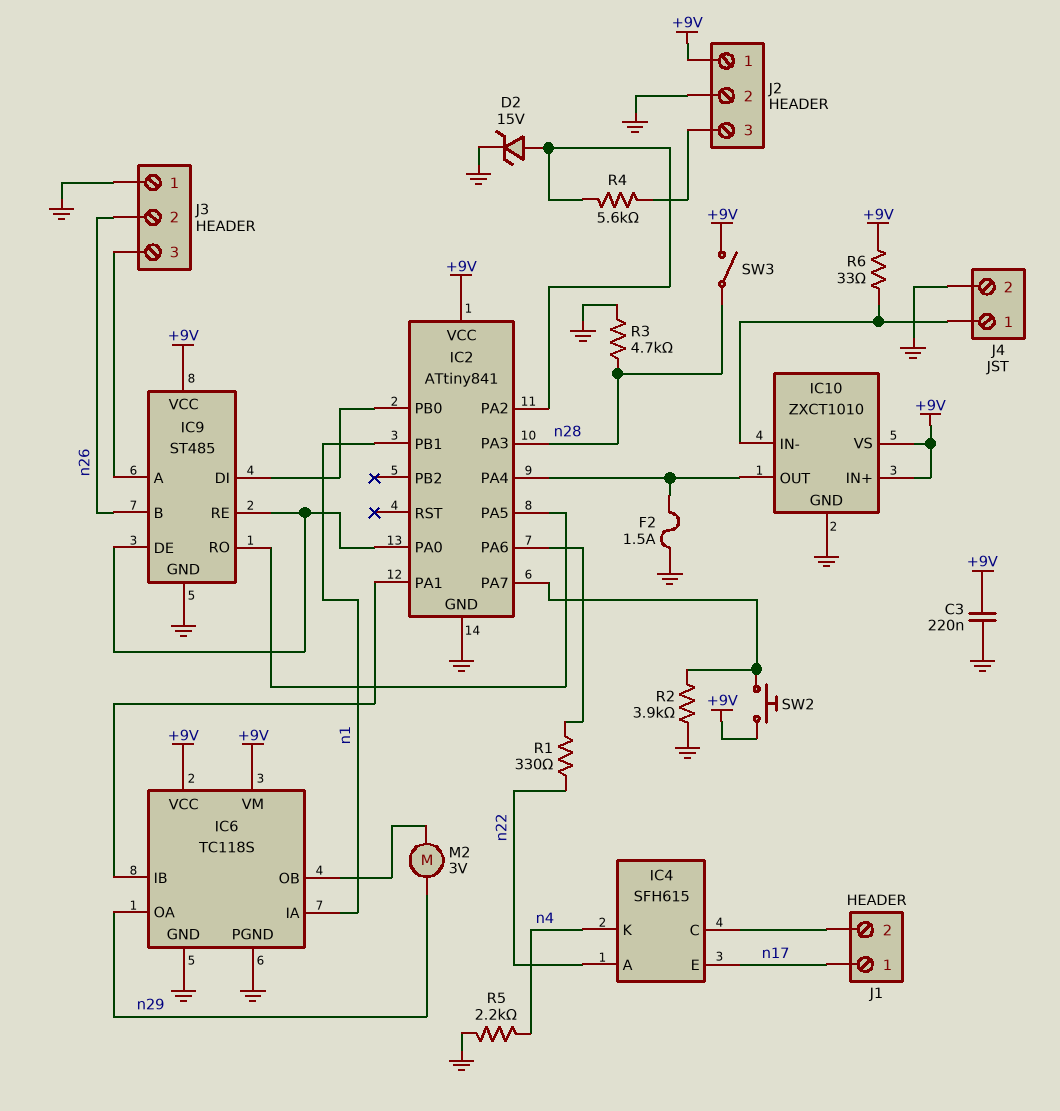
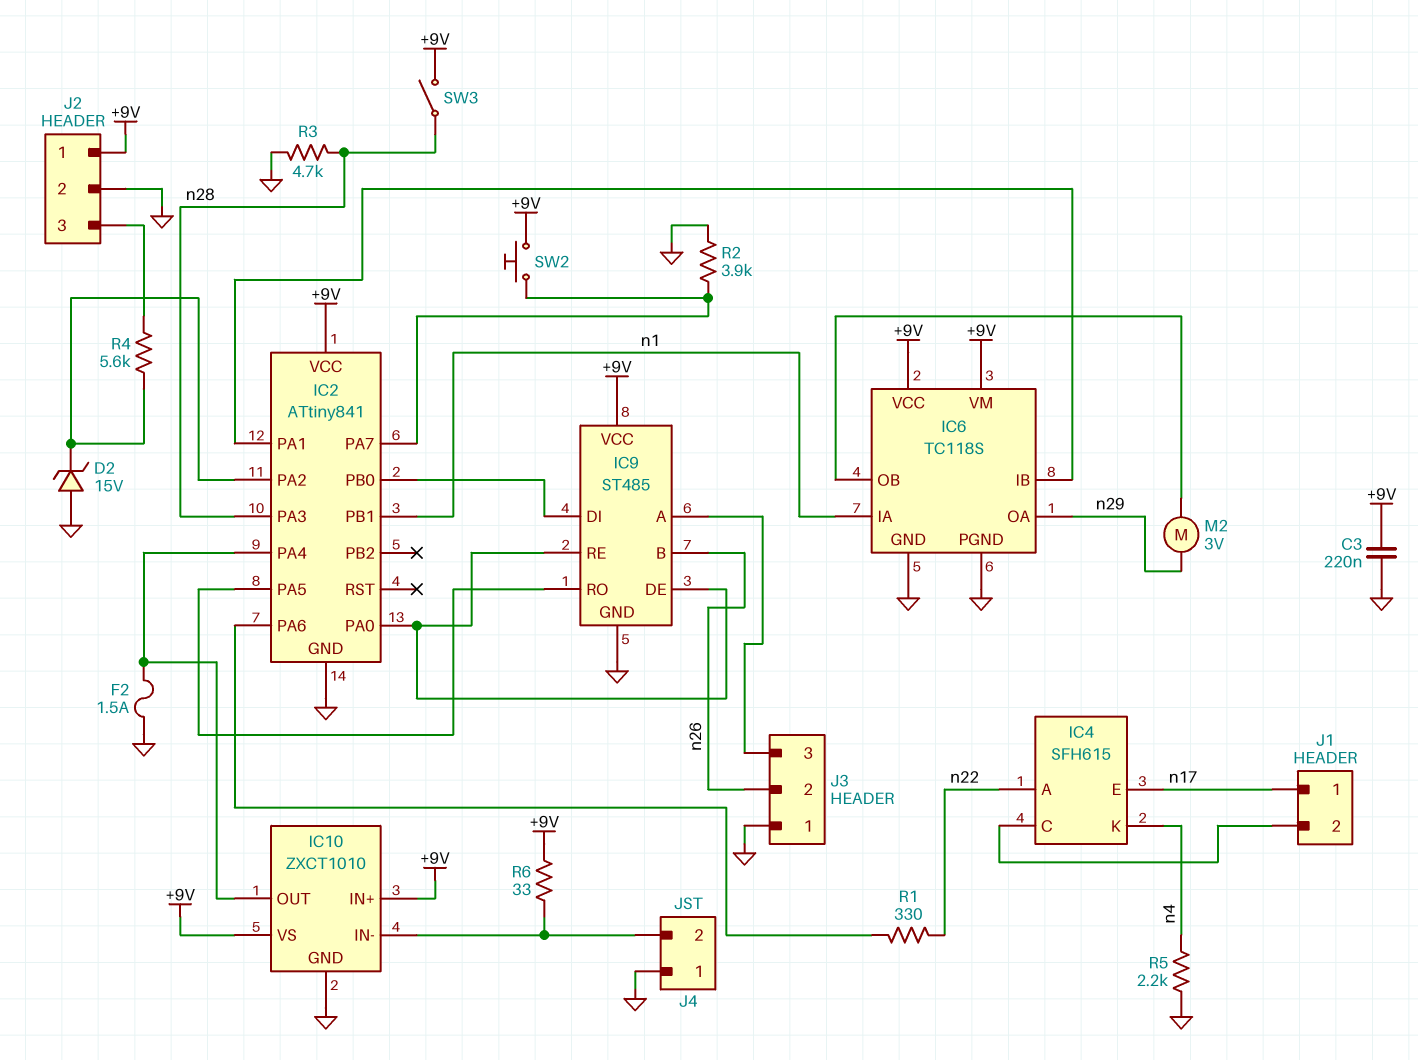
D2: zener 15V (A IC2/PA2, K GND) -> zener 15V (A GND, K IC2/PA2)
J4 pin 1: IC10/IN- -> GND
J4 pin 2: GND -> IC10/IN-

